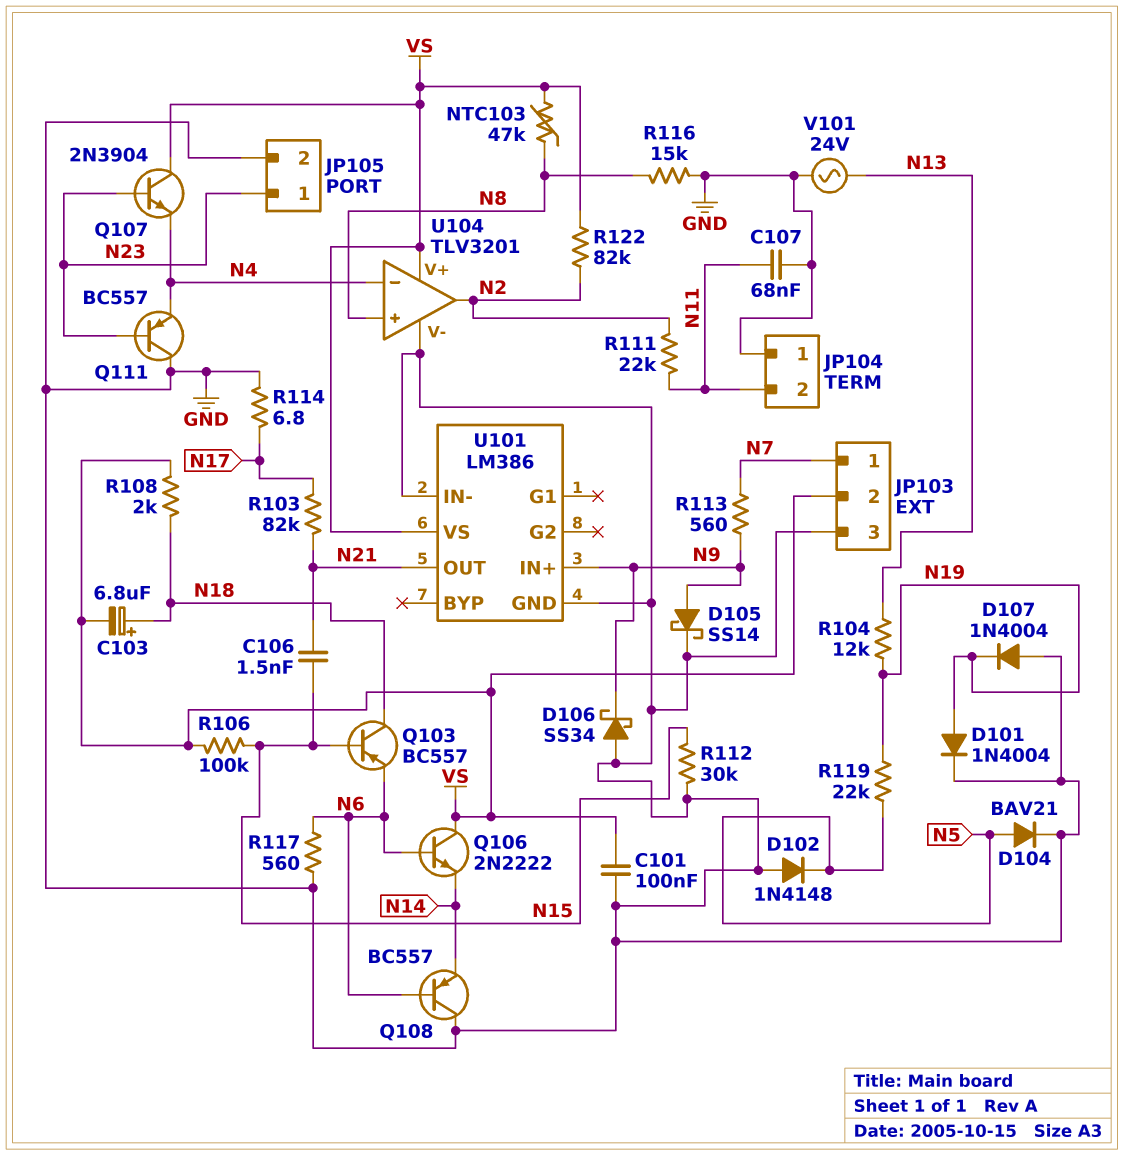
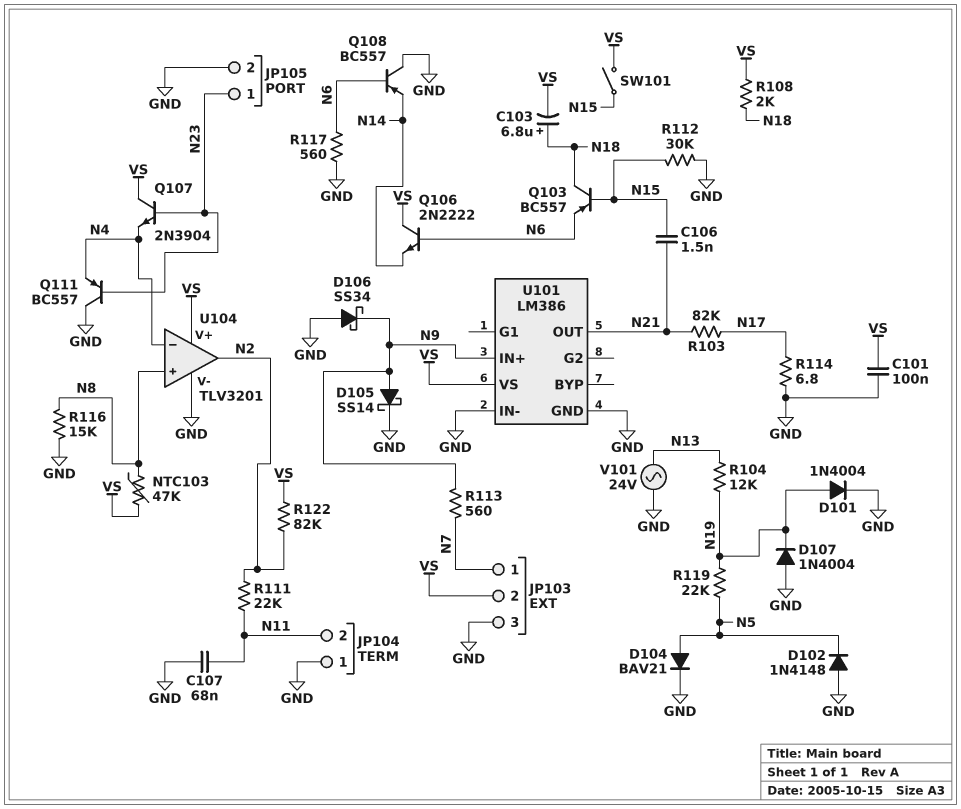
R106: 100k (N15, VS) -> none
SW101: none -> switch (N15, VS)

